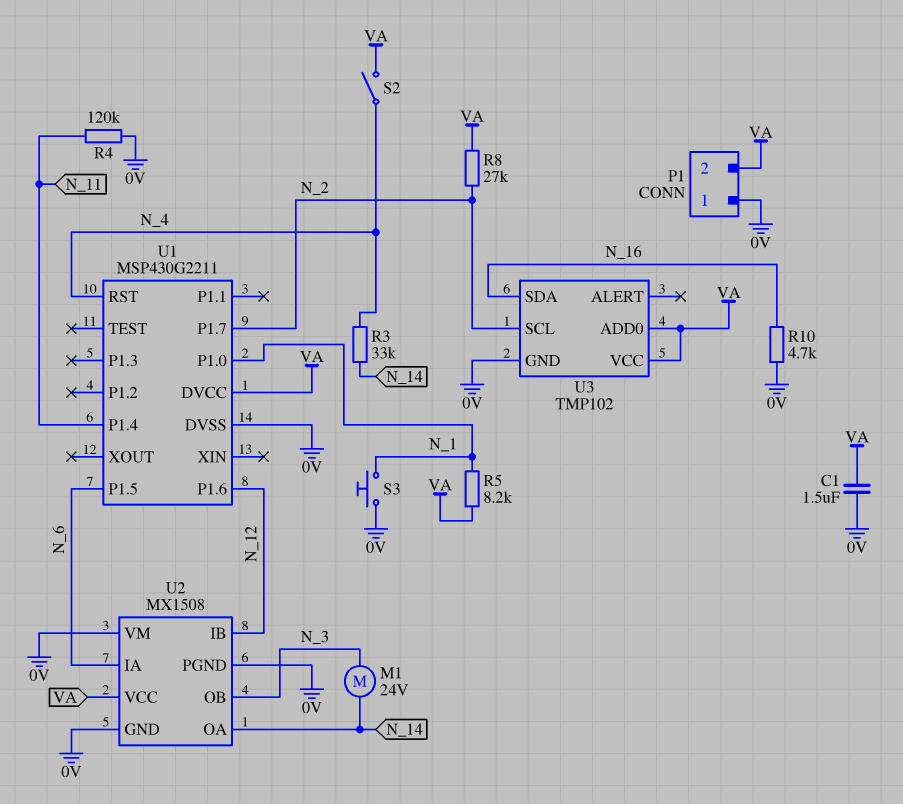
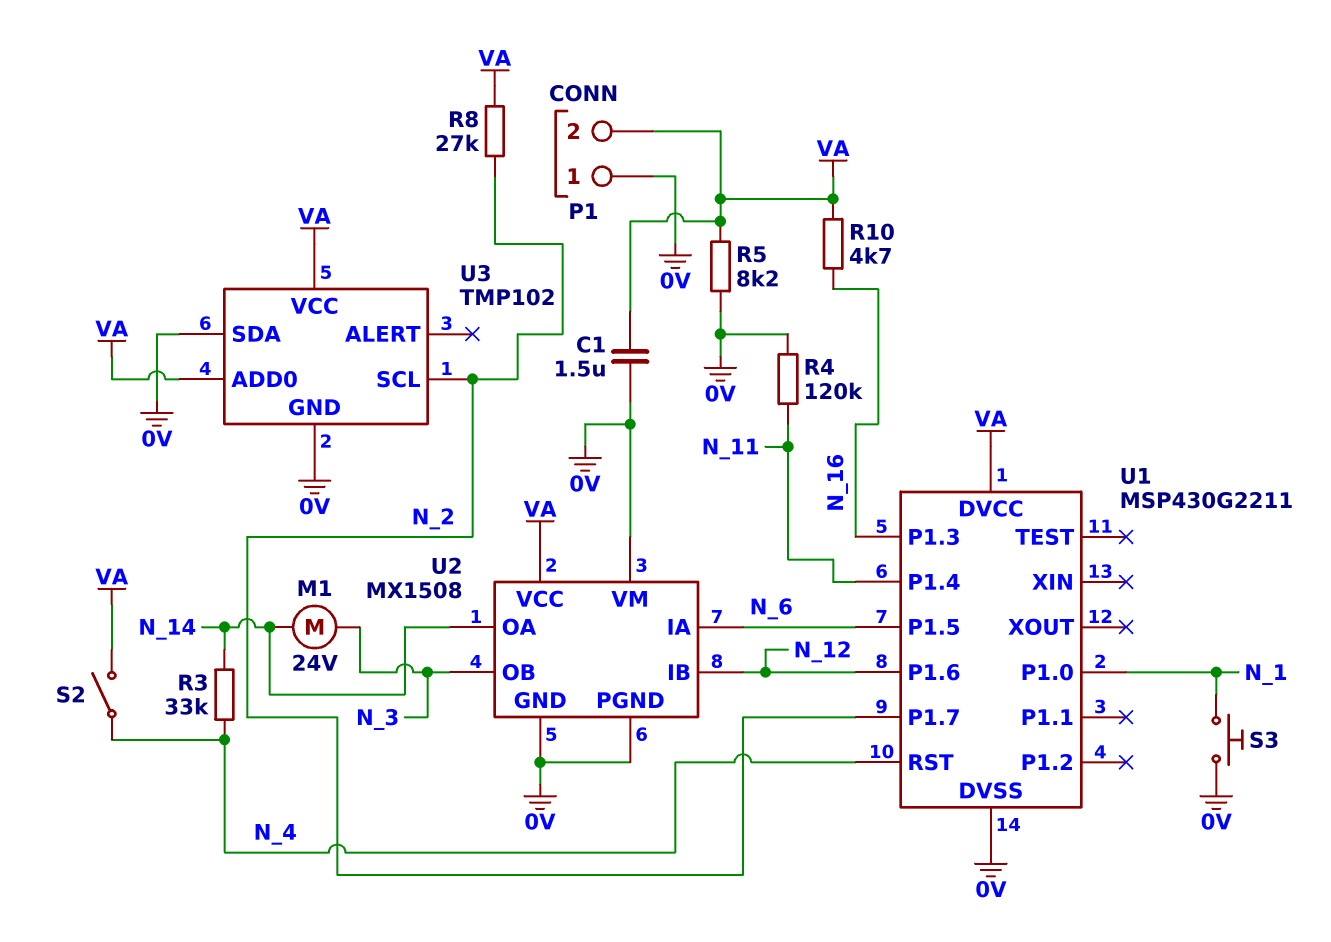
R5: 8.2k (N_1, VA) -> 8.2k (0V, VA)
R10: 4.7k (0V, N_16) -> 4.7k (N_16, VA)
U1 pin P1.3: none -> N_16
U3 pin SDA: N_16 -> 0V

